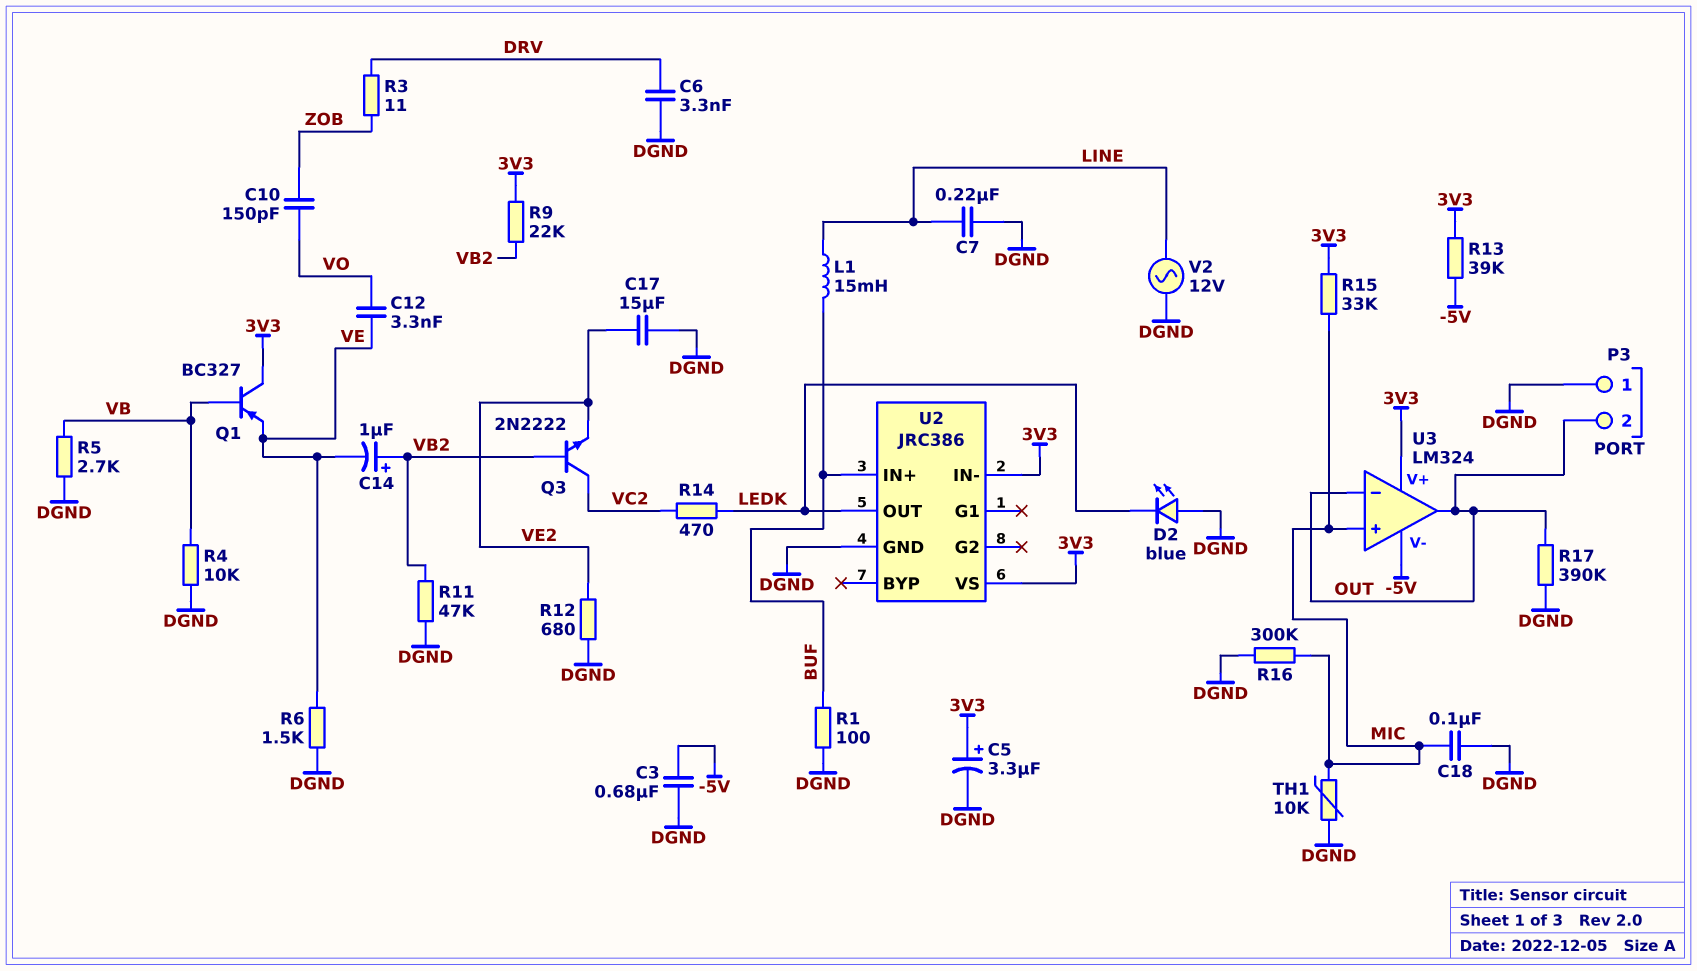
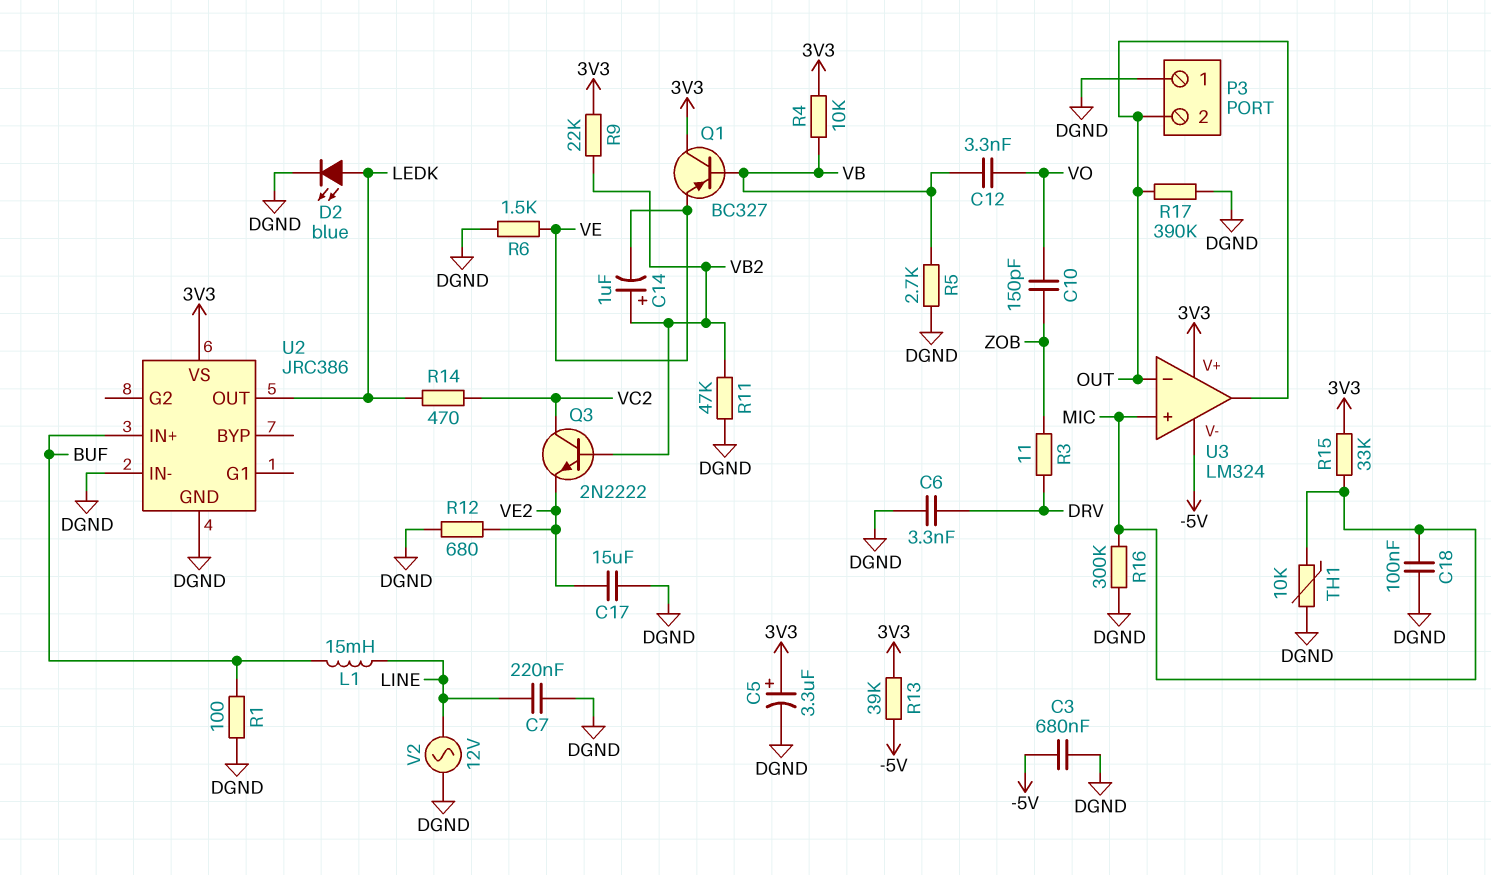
C12: 3.3nF (VE, VO) -> 3.3nF (VB, VO)
D2: LED blue (A DGND, K LEDK) -> LED blue (A LEDK, K DGND)
R4: 10k (DGND, VB) -> 10k (3V3, VB)
U2 pin IN-: 3V3 -> DGND

